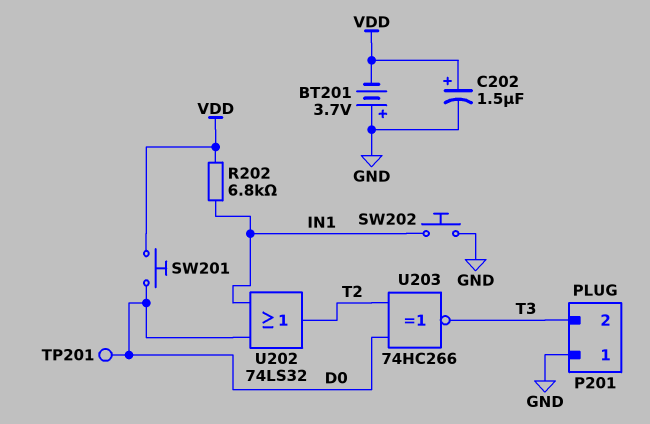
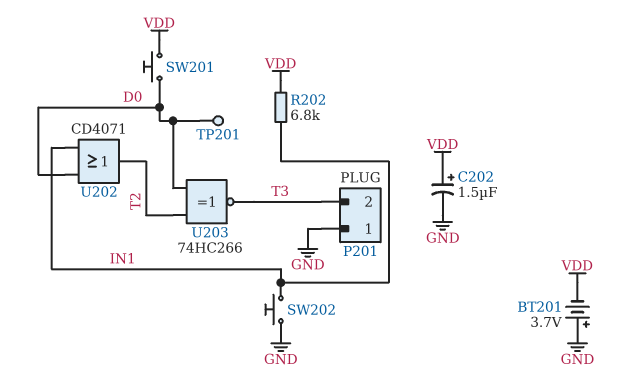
U202: OR 74LS32 (in D0, in IN1, out T2) -> OR CD4071 (in D0, in IN1, out T2)

